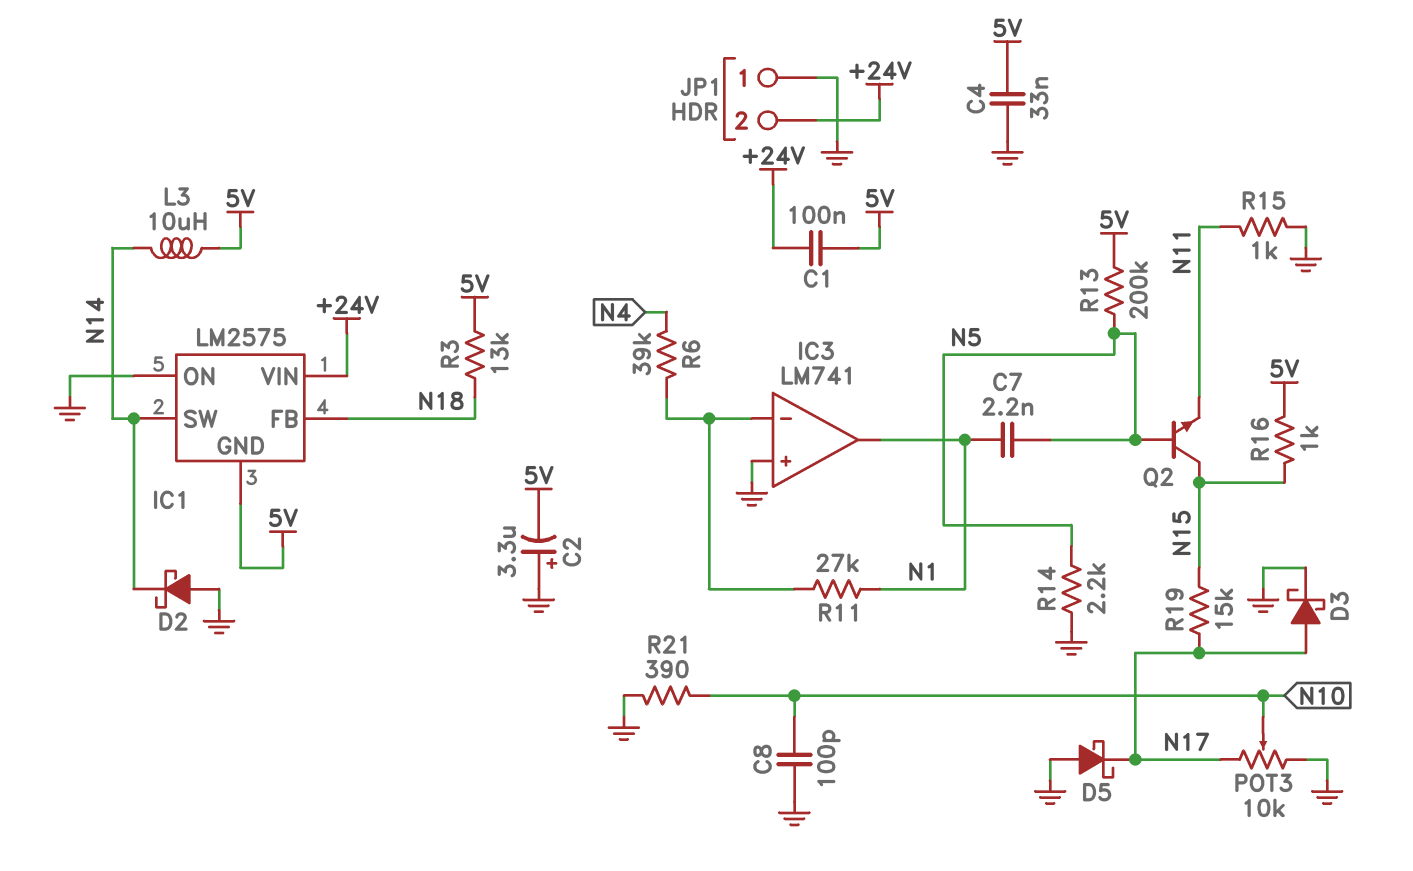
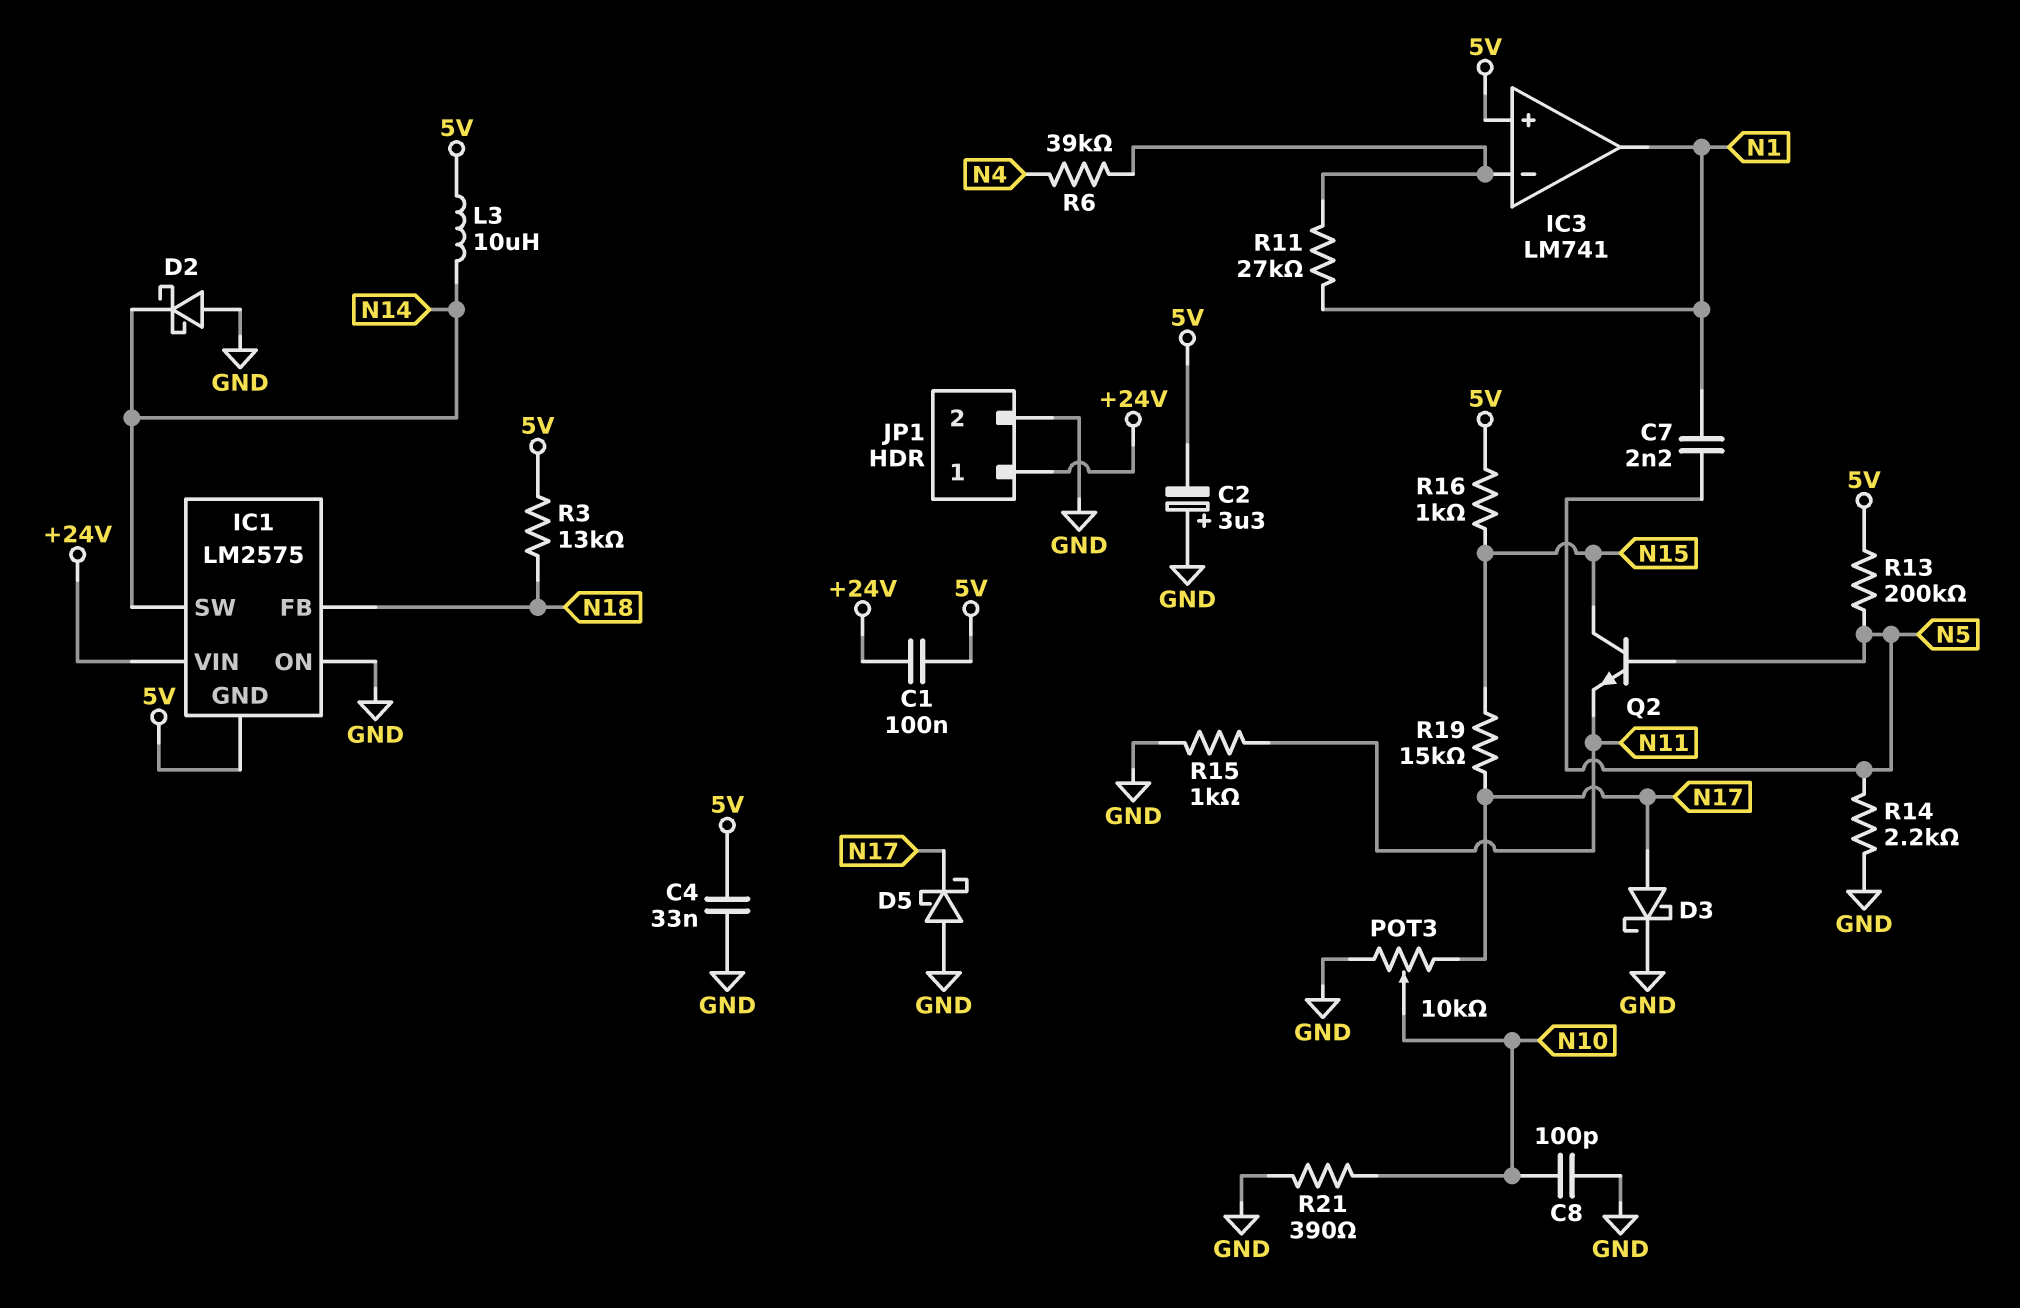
IC3 pin in+: GND -> 5V
JP1 pin 1: GND -> +24V
JP1 pin 2: +24V -> GND

